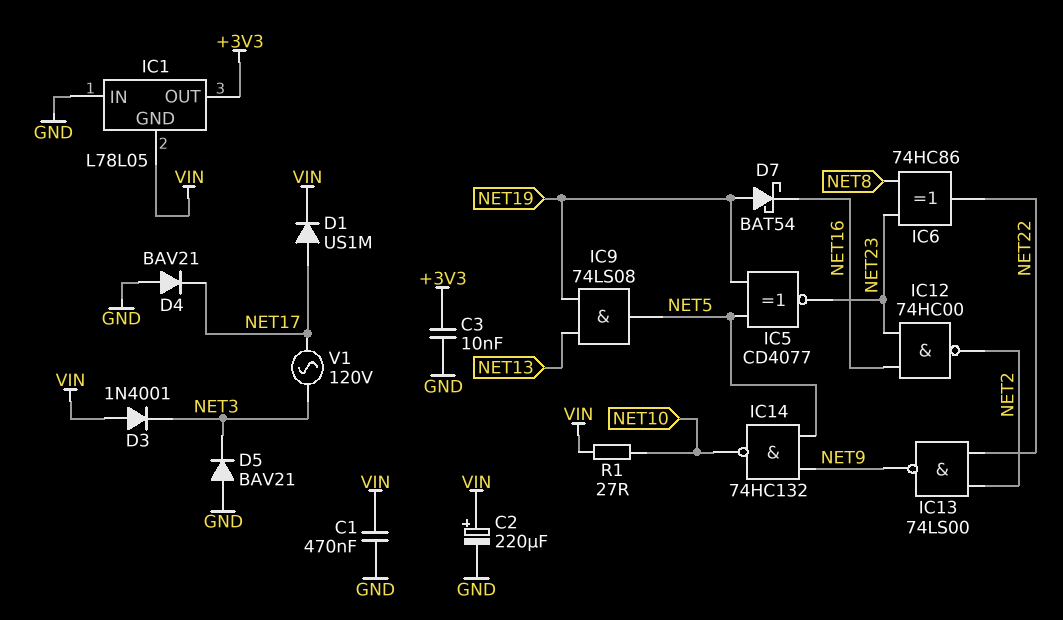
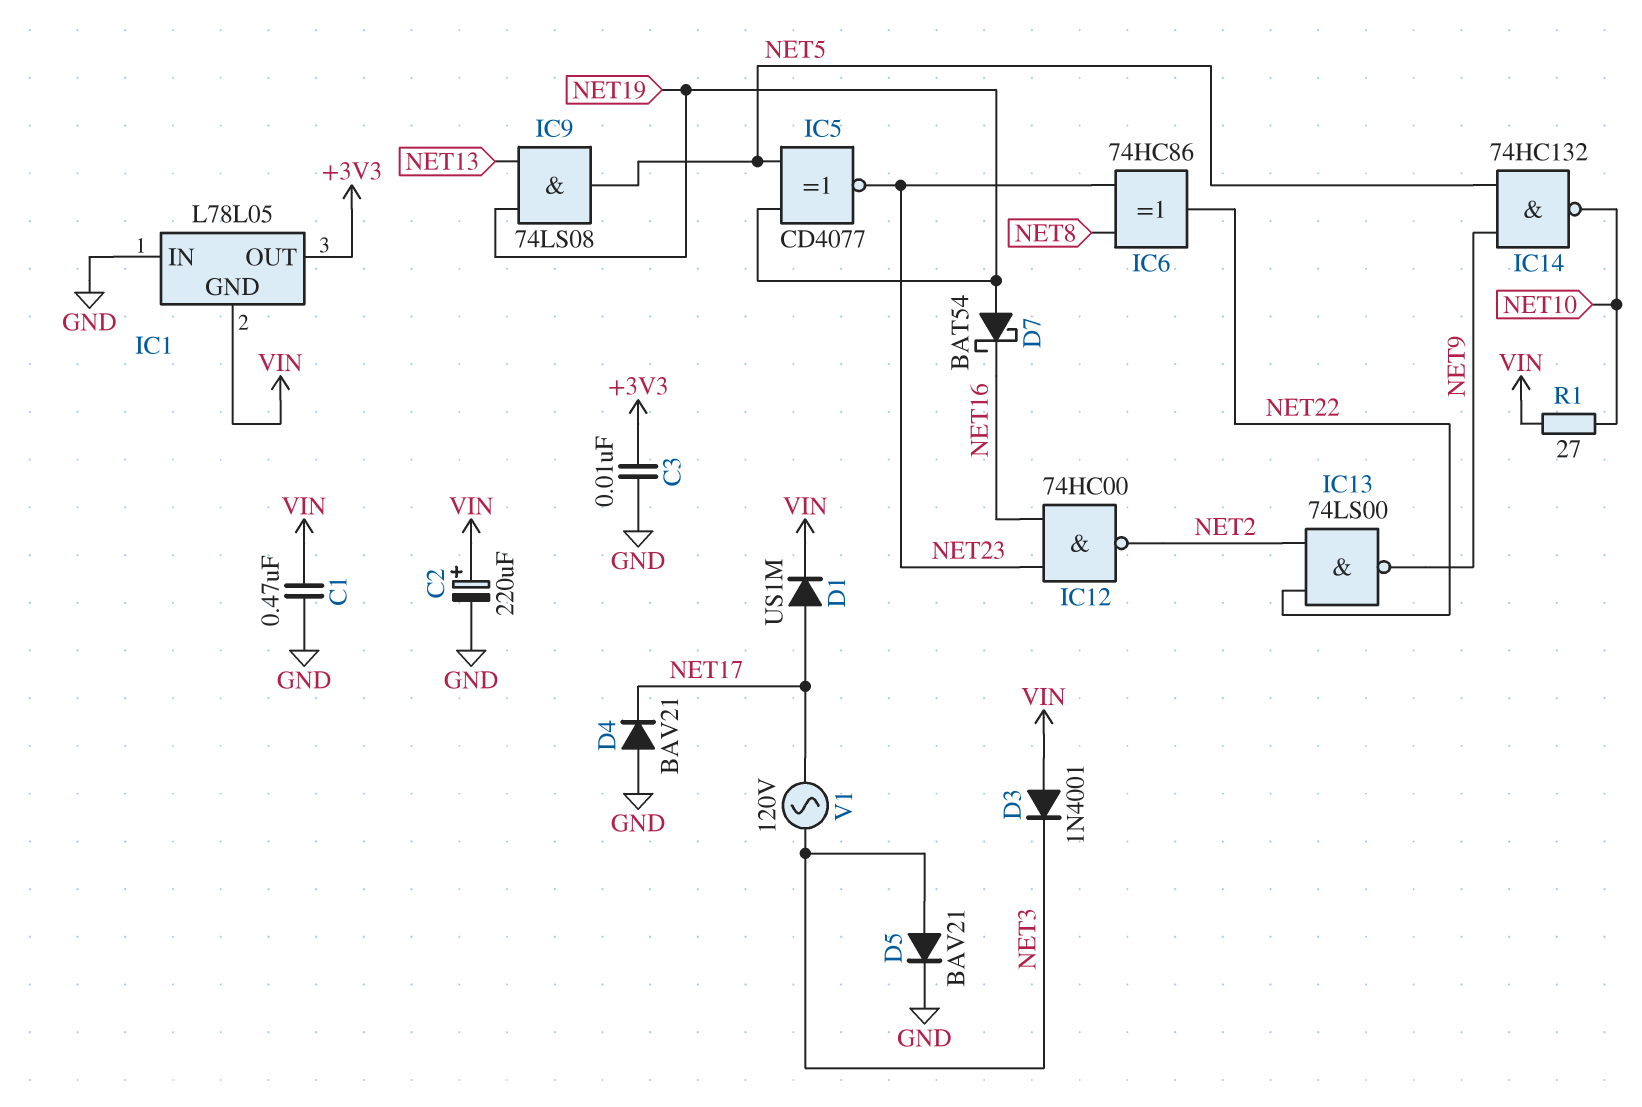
D5: diode BAV21 (A GND, K NET3) -> diode BAV21 (A NET3, K GND)

